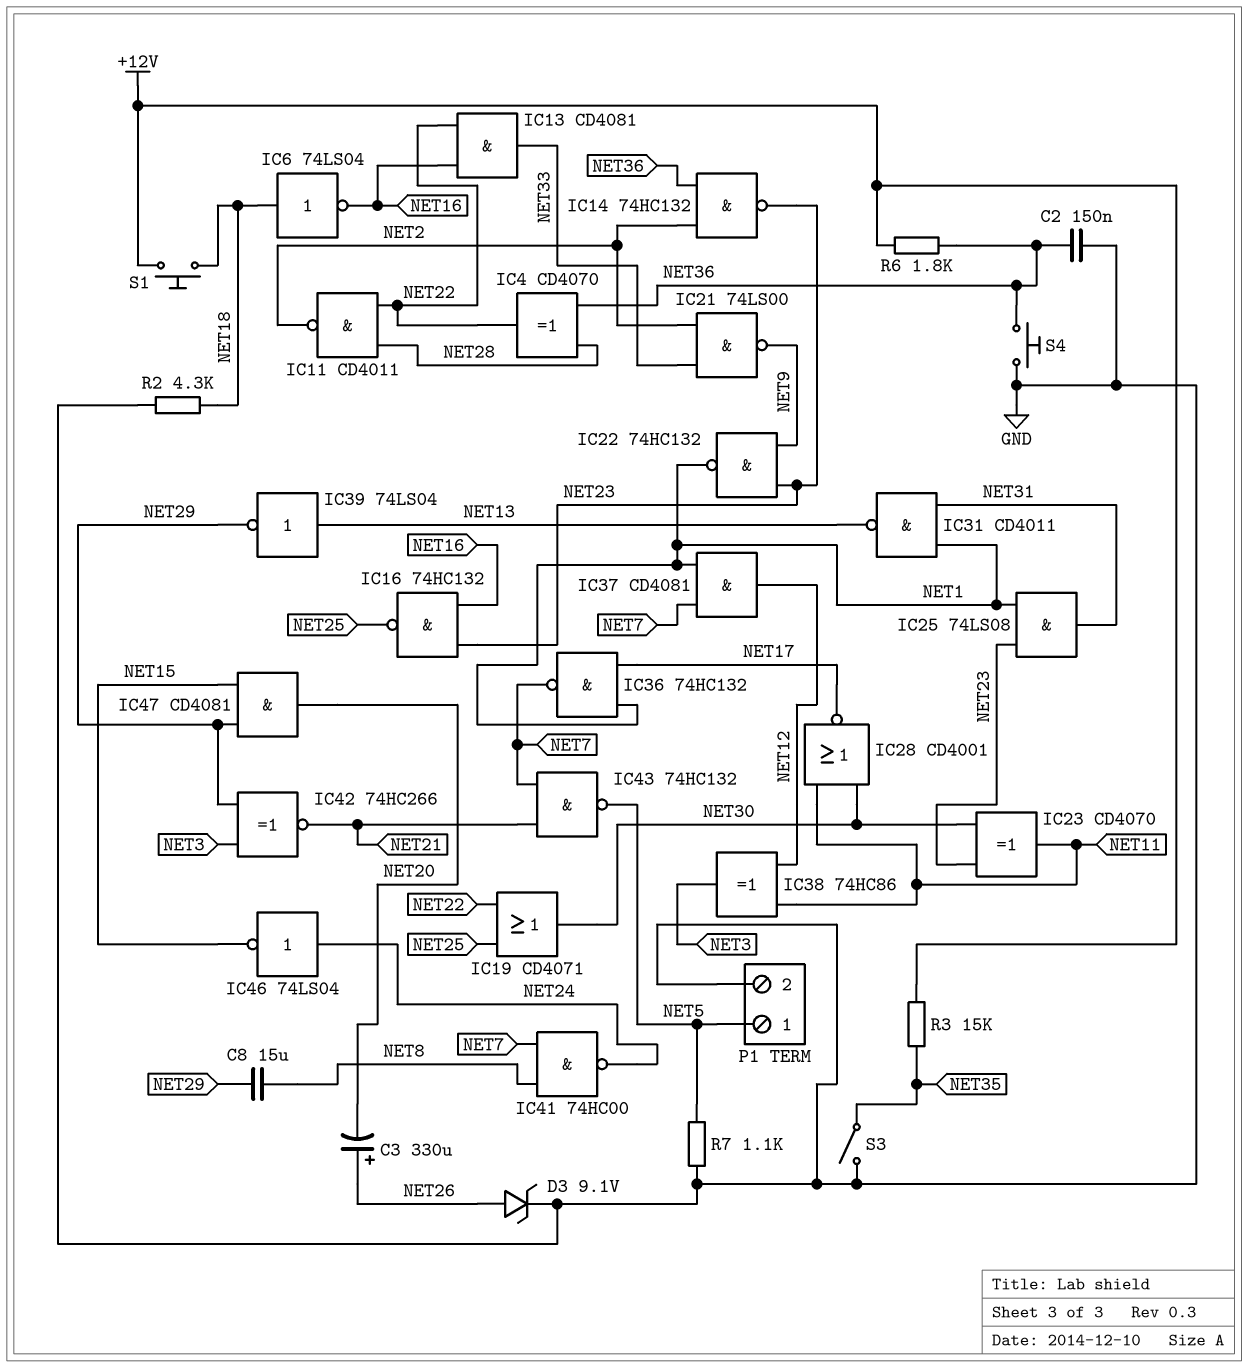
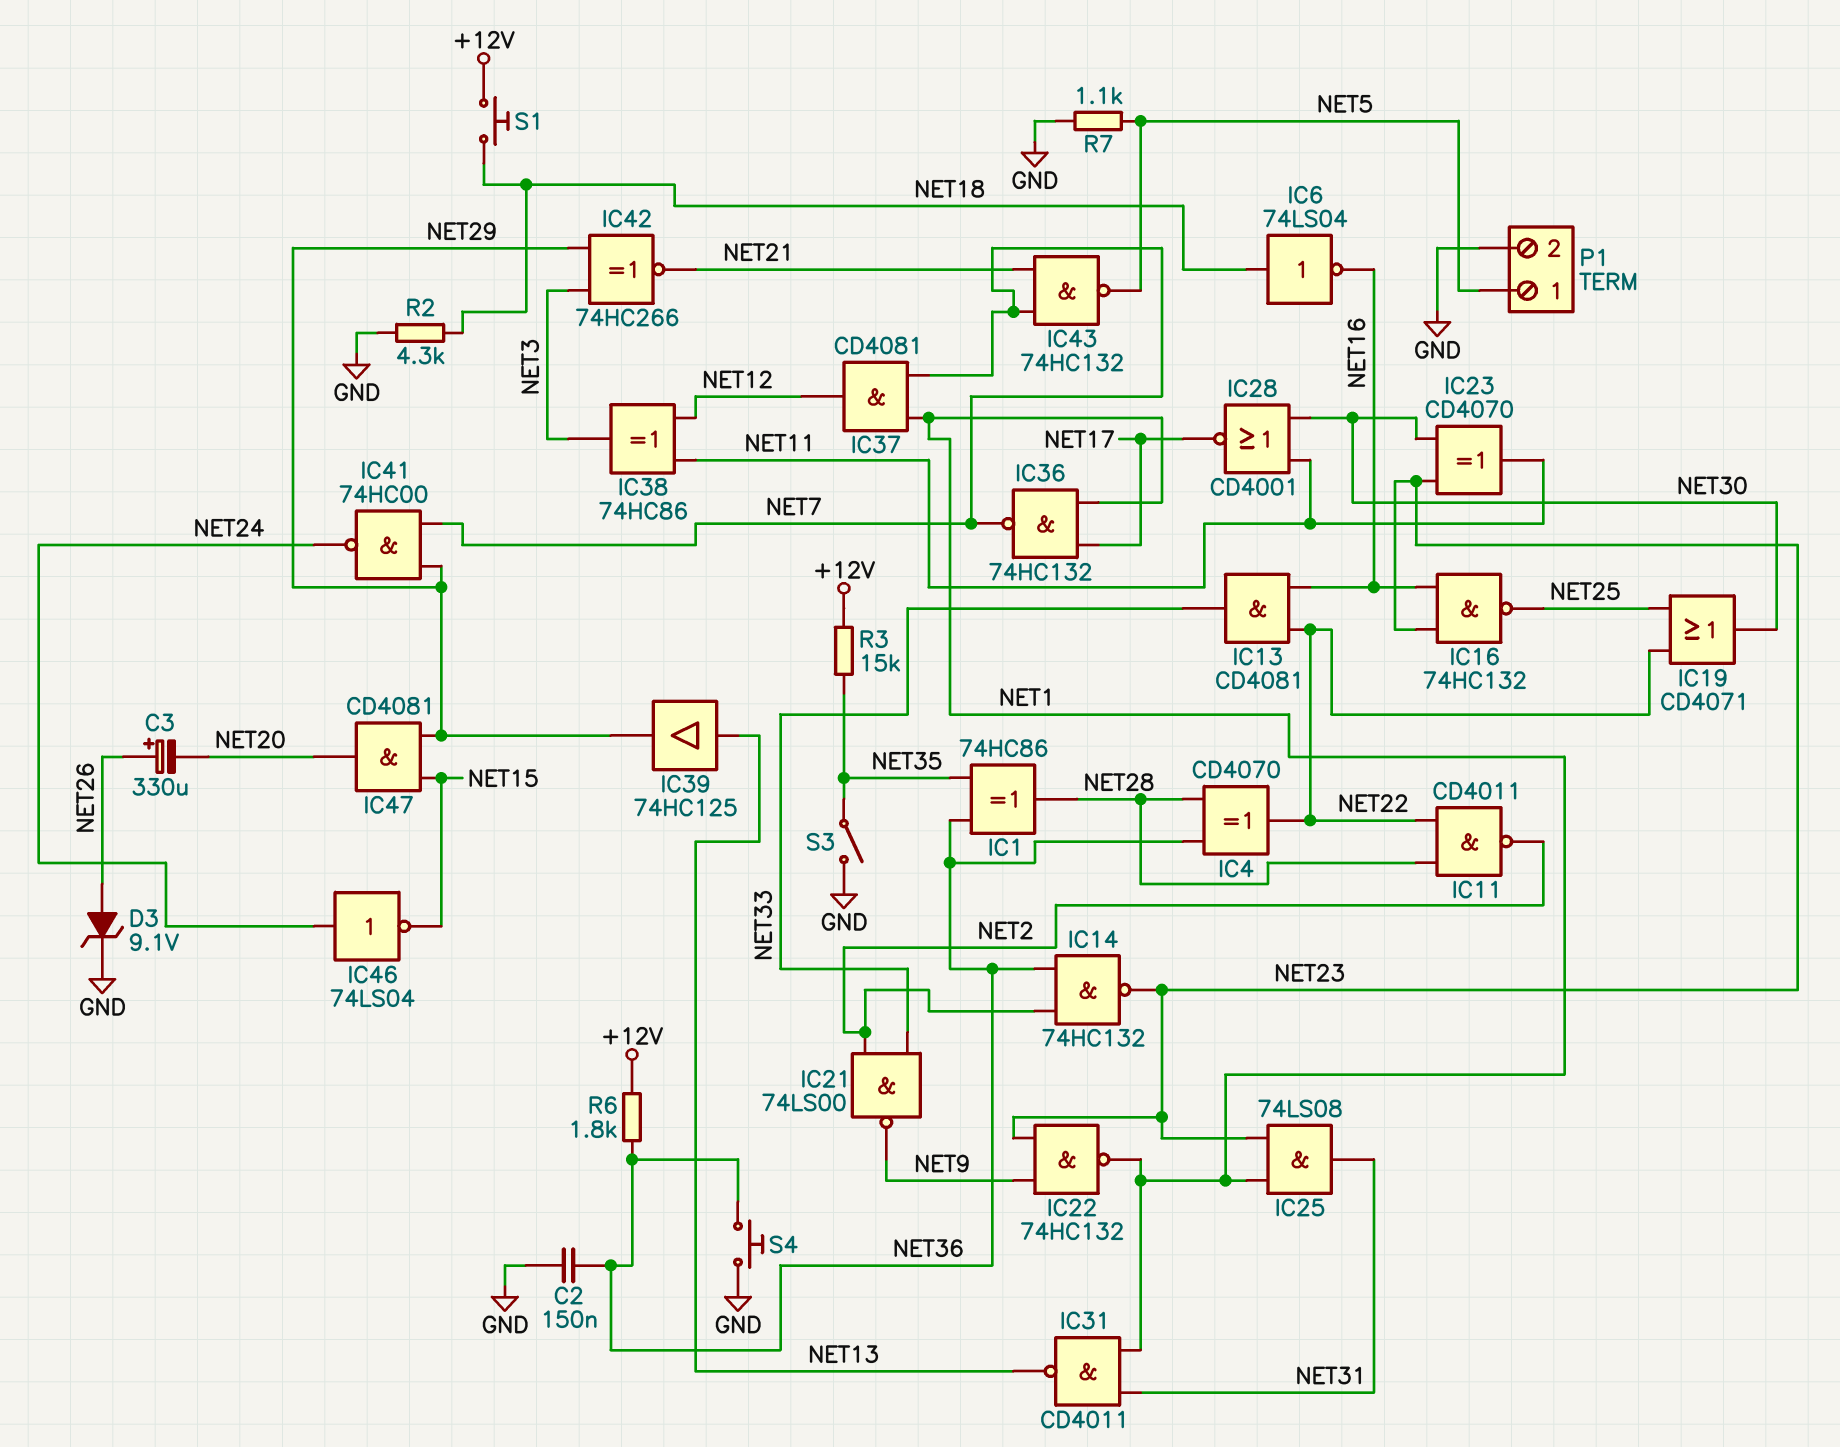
C8: 15uF (NET8, NET29) -> none
IC1: none -> XOR 74HC86 (in NET35, in NET36, out NET28)
IC39: NOT 74LS04 (in NET13, out NET29) -> buffer 74HC125 (in NET13, out NET29)
IC41: NAND 74HC00 (in NET7, in NET8, out NET24) -> NAND 74HC00 (in NET7, in NET29, out NET24)

